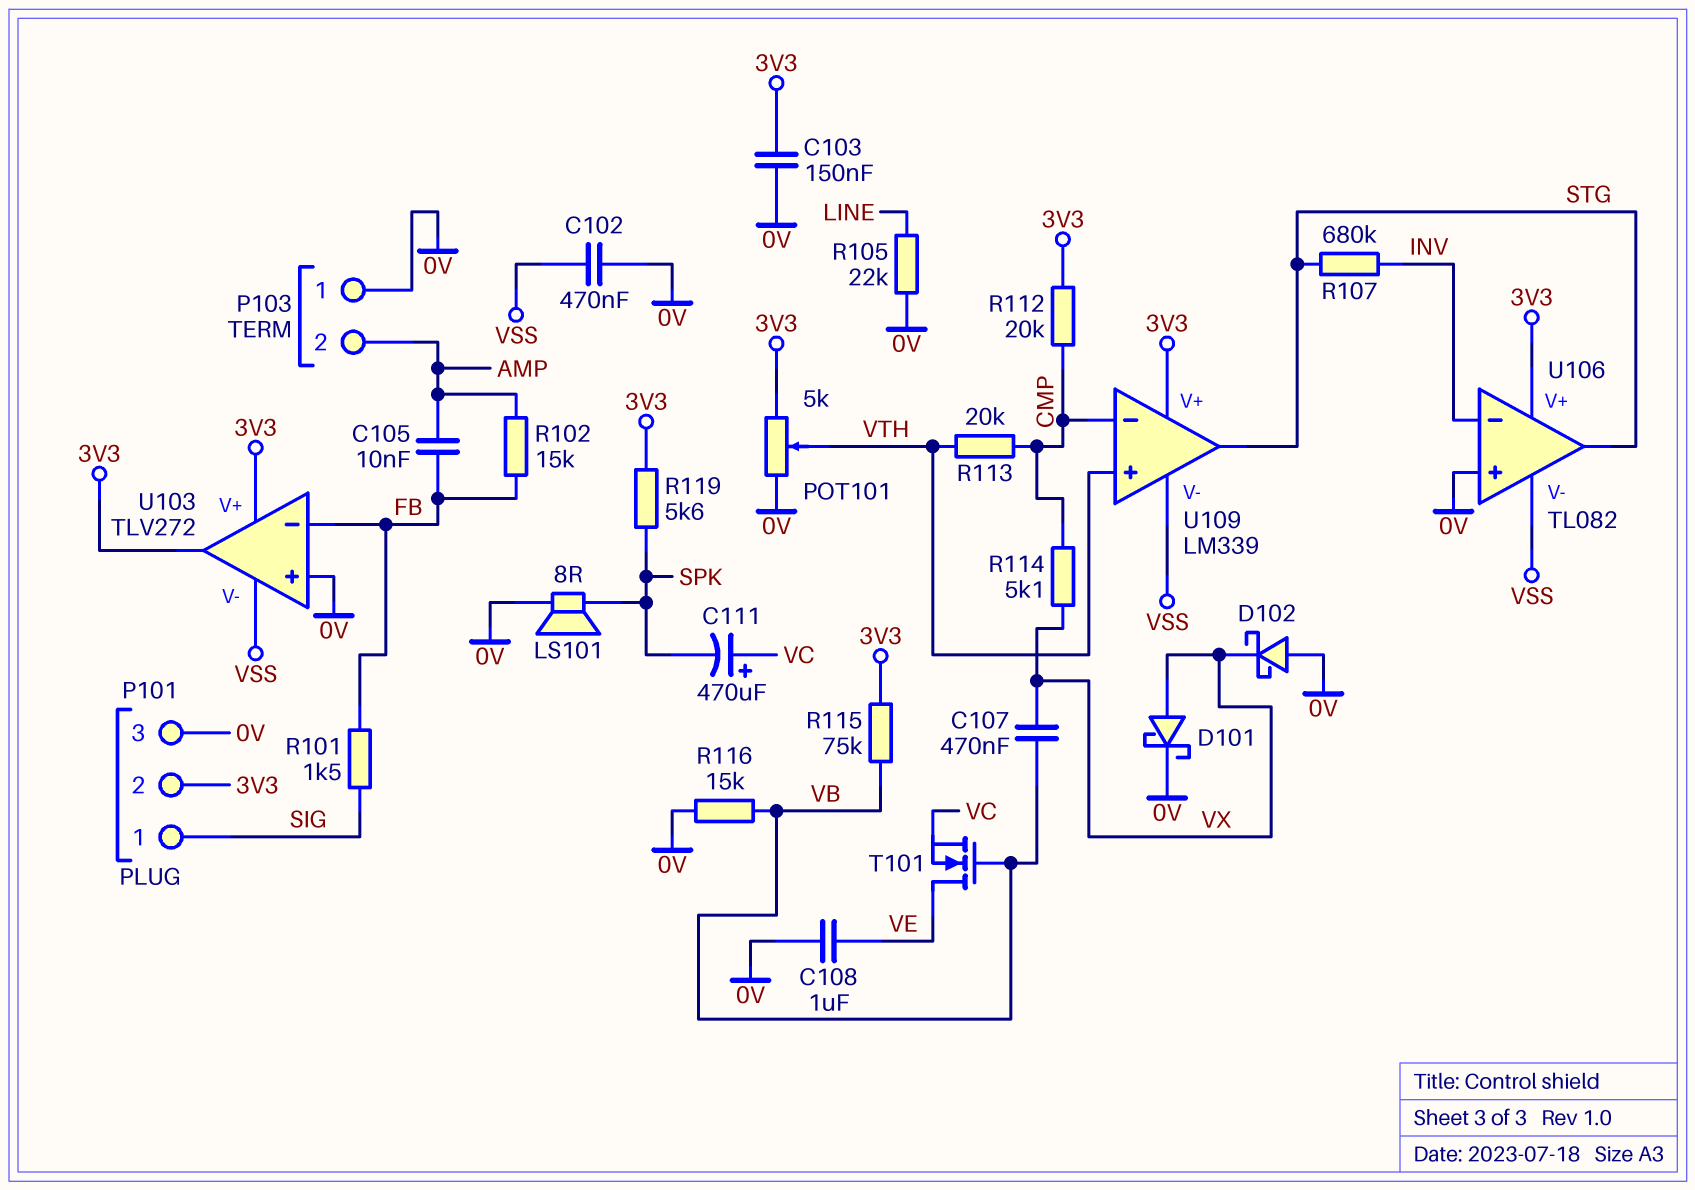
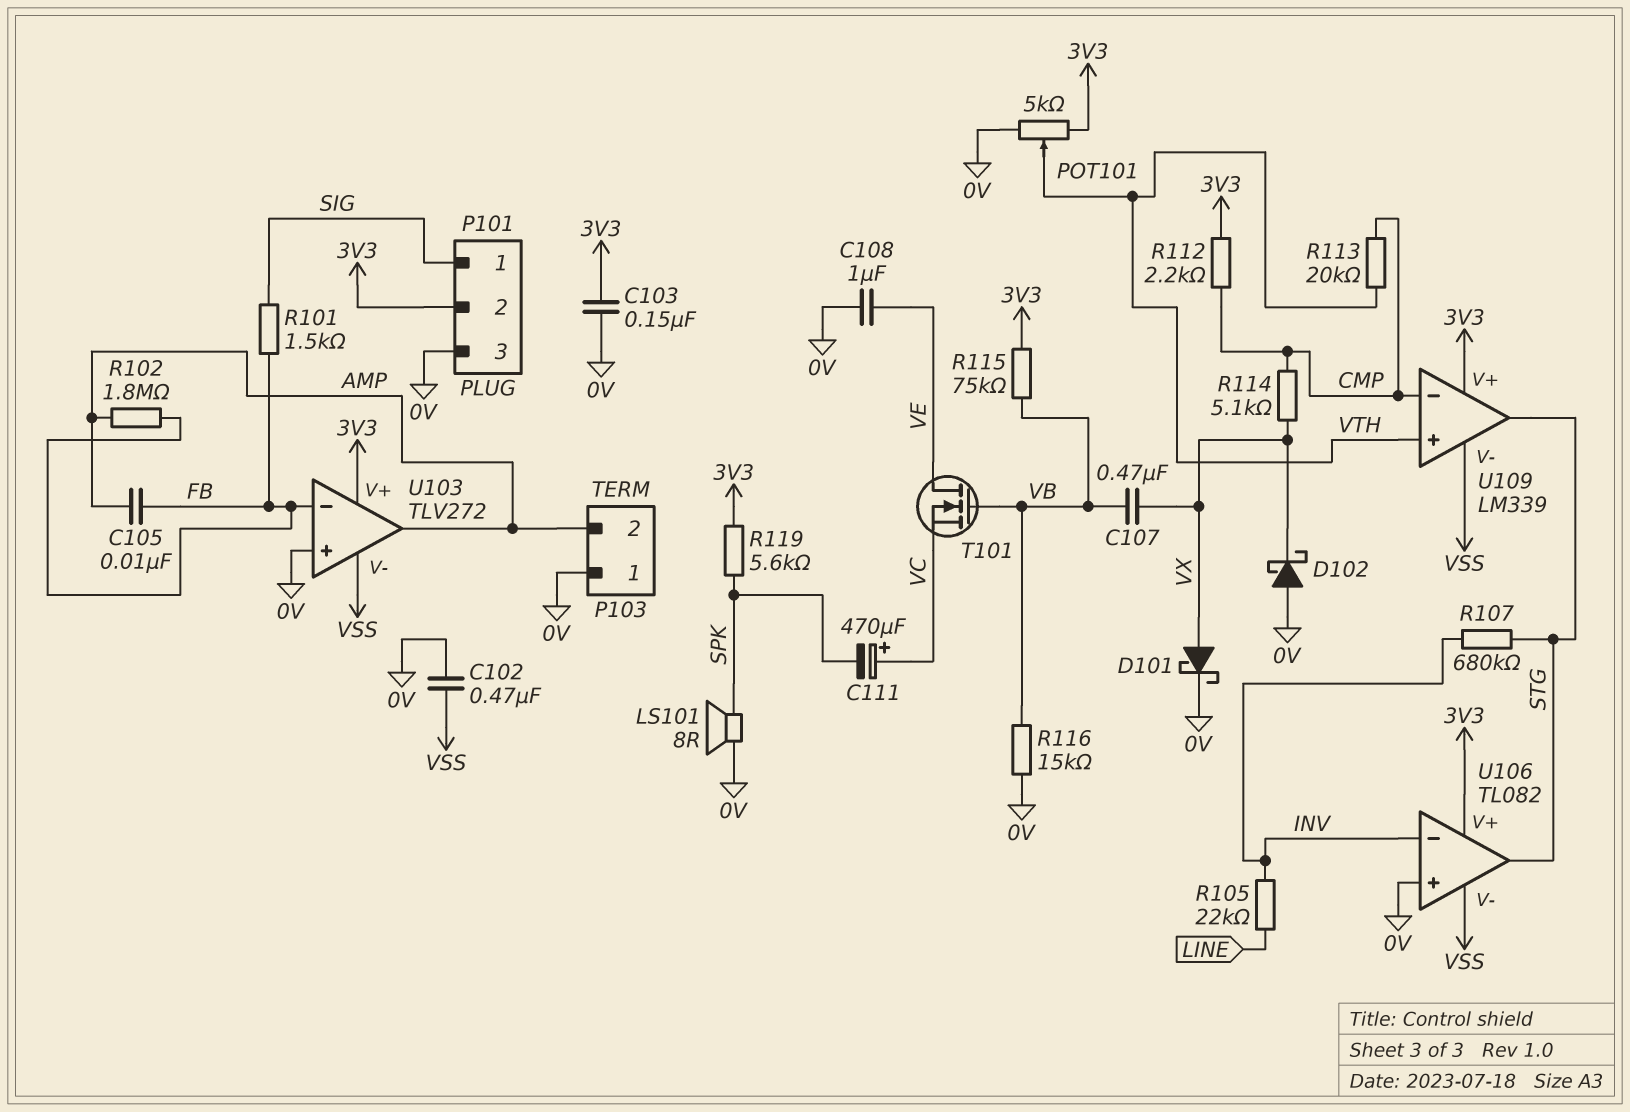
R102: 15k (AMP, FB) -> 1.8M (AMP, FB)
R105: 22k (0V, LINE) -> 22k (INV, LINE)
R112: 20k (3V3, CMP) -> 2.2k (3V3, CMP)
U103 pin out: 3V3 -> AMP

